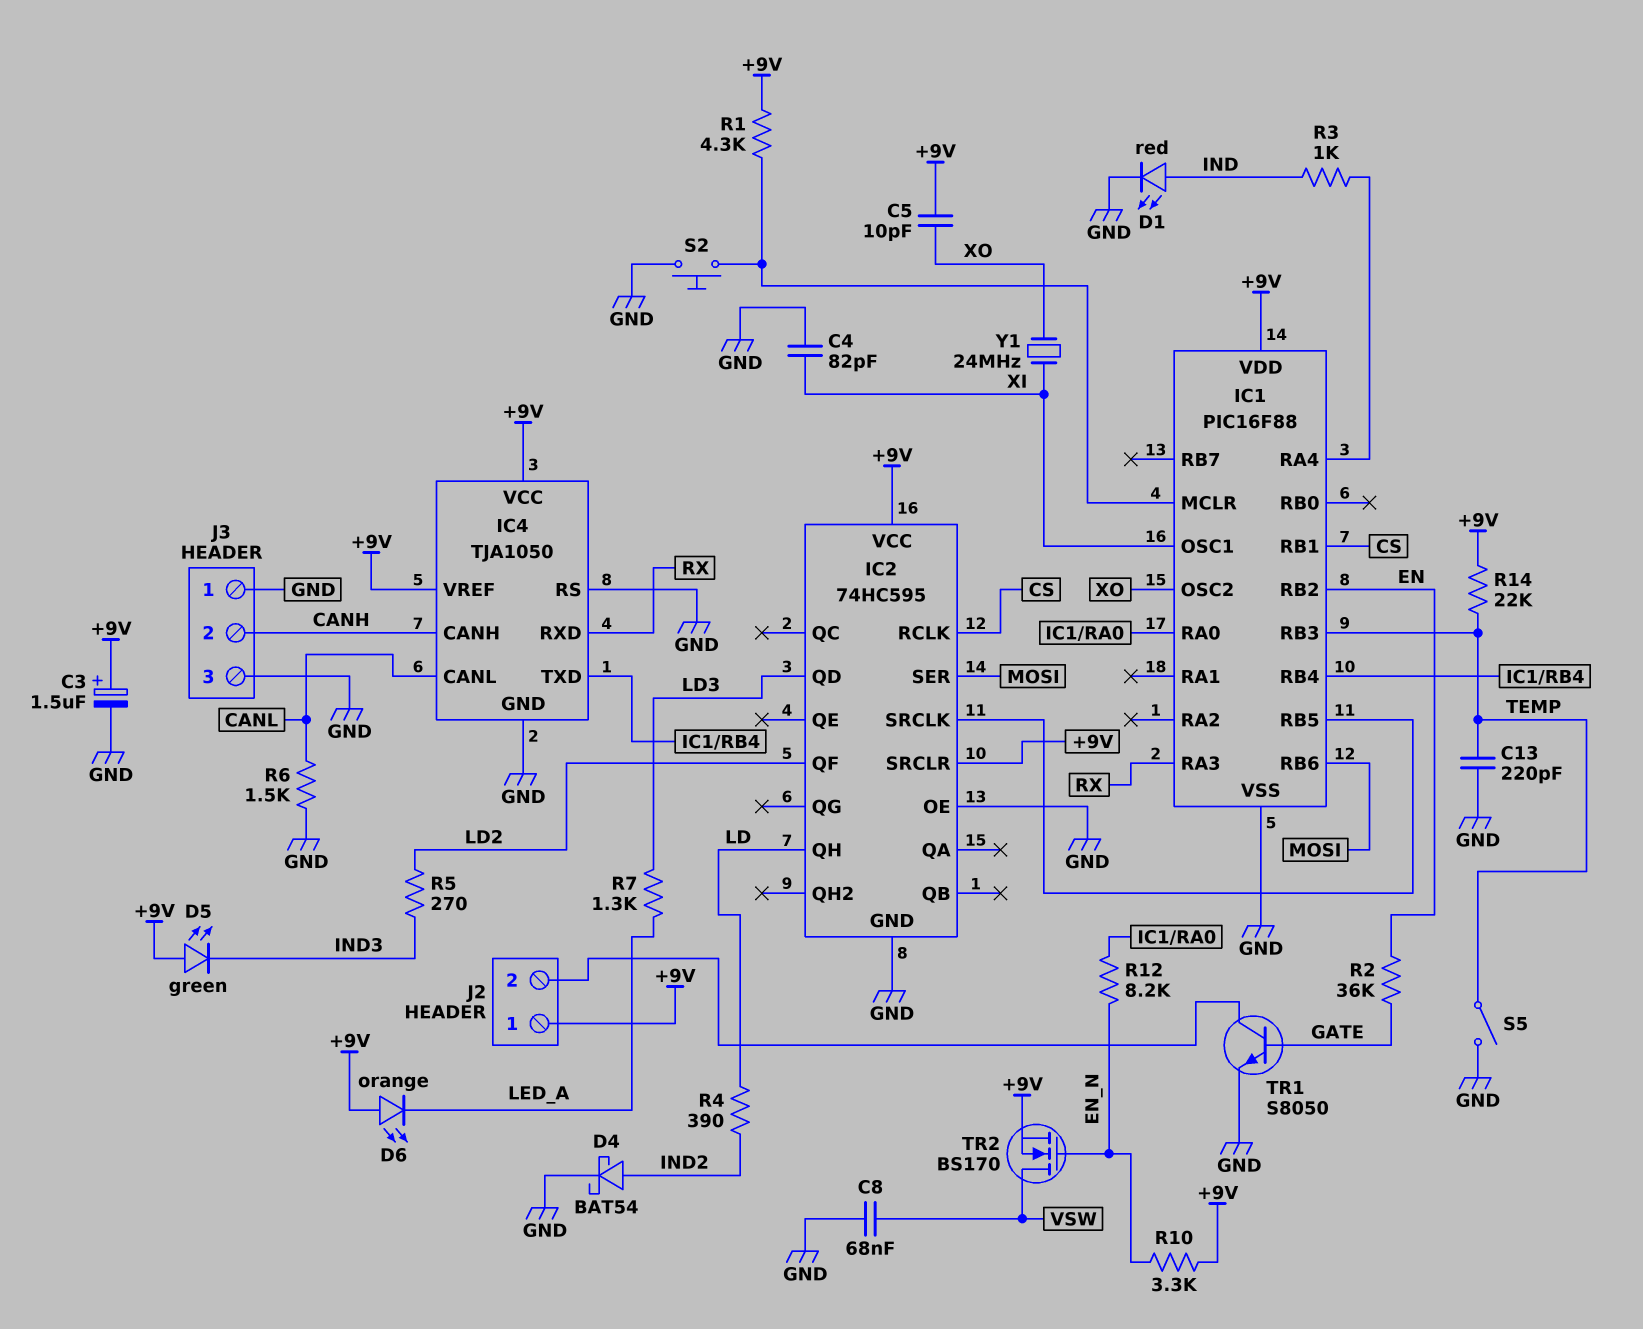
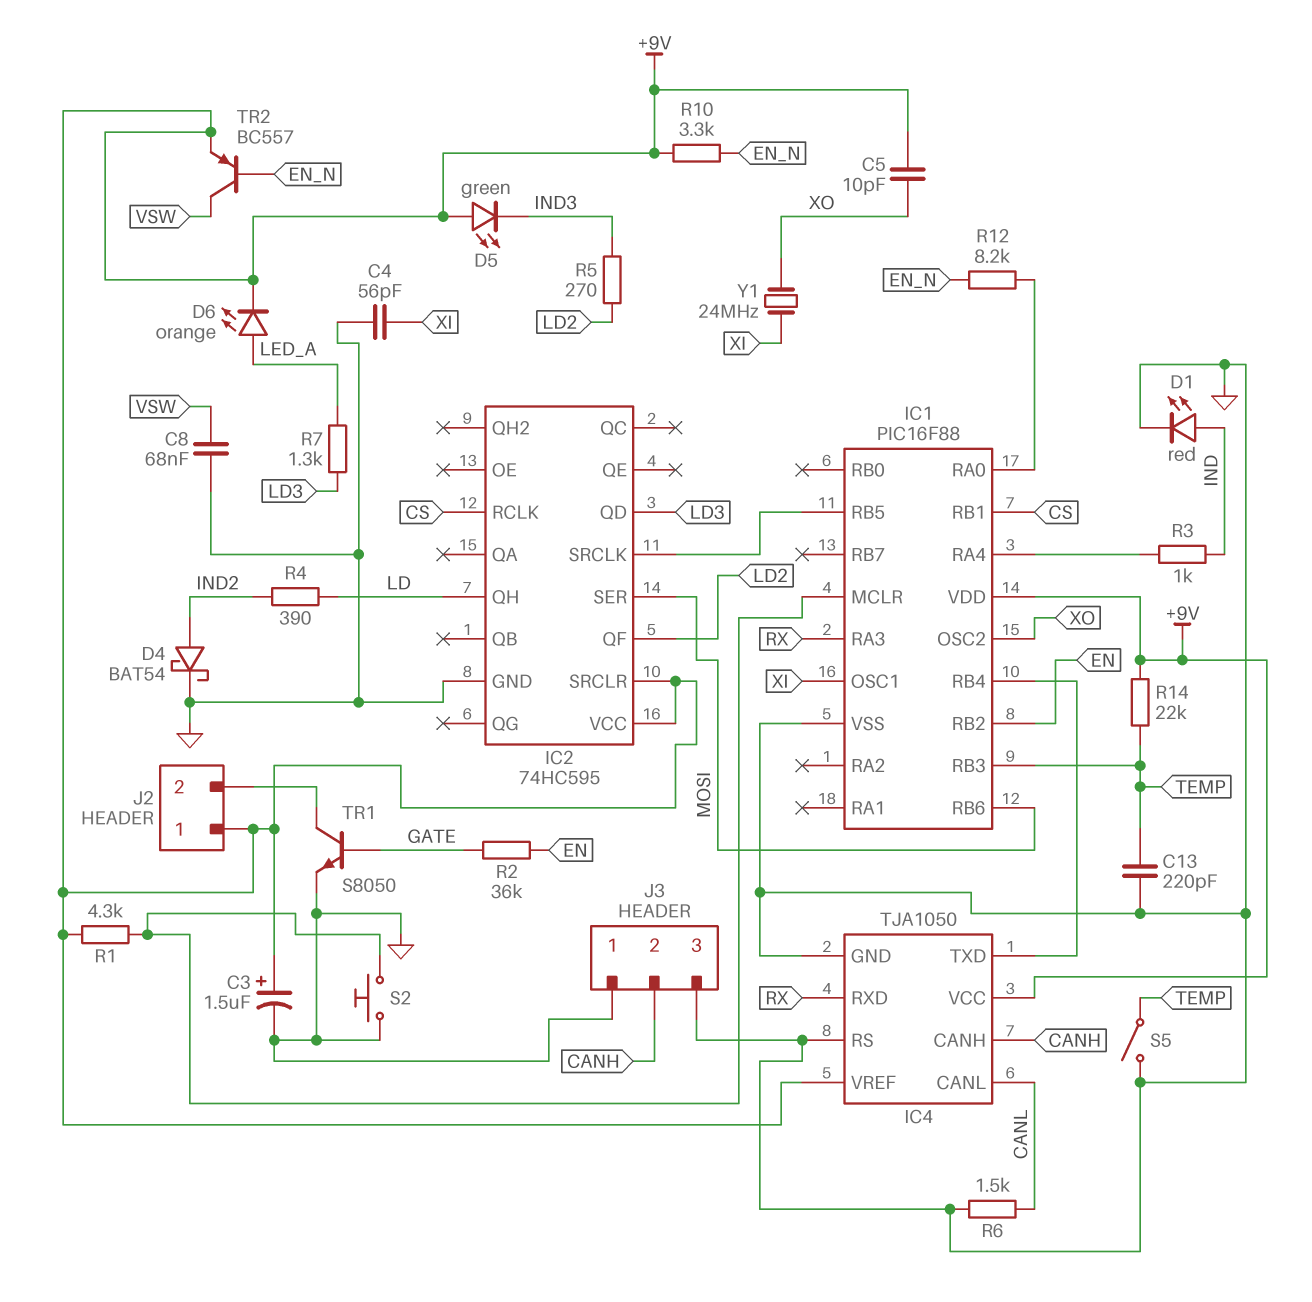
C4: 82pF (GND, XI) -> 56pF (GND, XI)
D6: LED orange (A +9V, K LED_A) -> LED orange (A LED_A, K +9V)
IC2 pin OE: GND -> none
TR2: NMOS BS170 (G EN_N, D VSW, S +9V) -> PNP BC557 (B EN_N, C VSW, E +9V)

